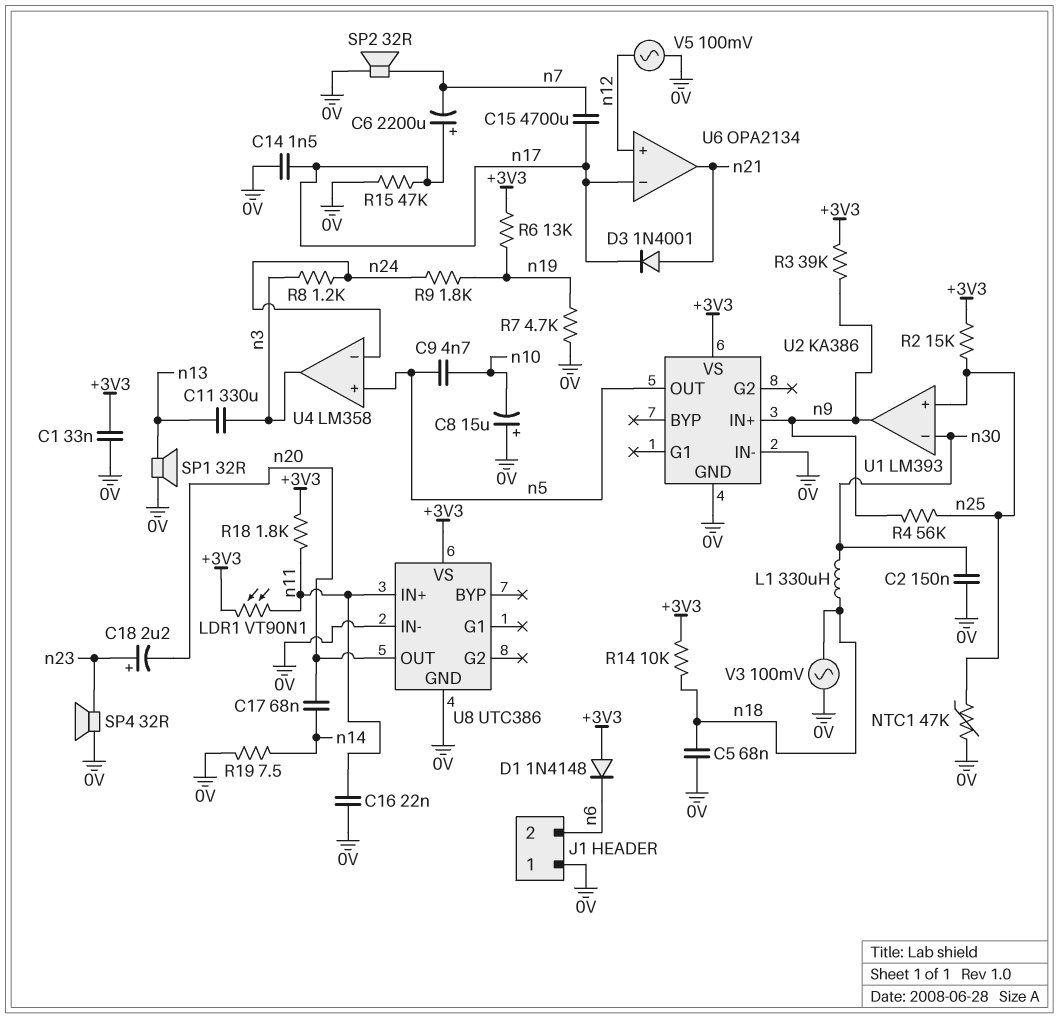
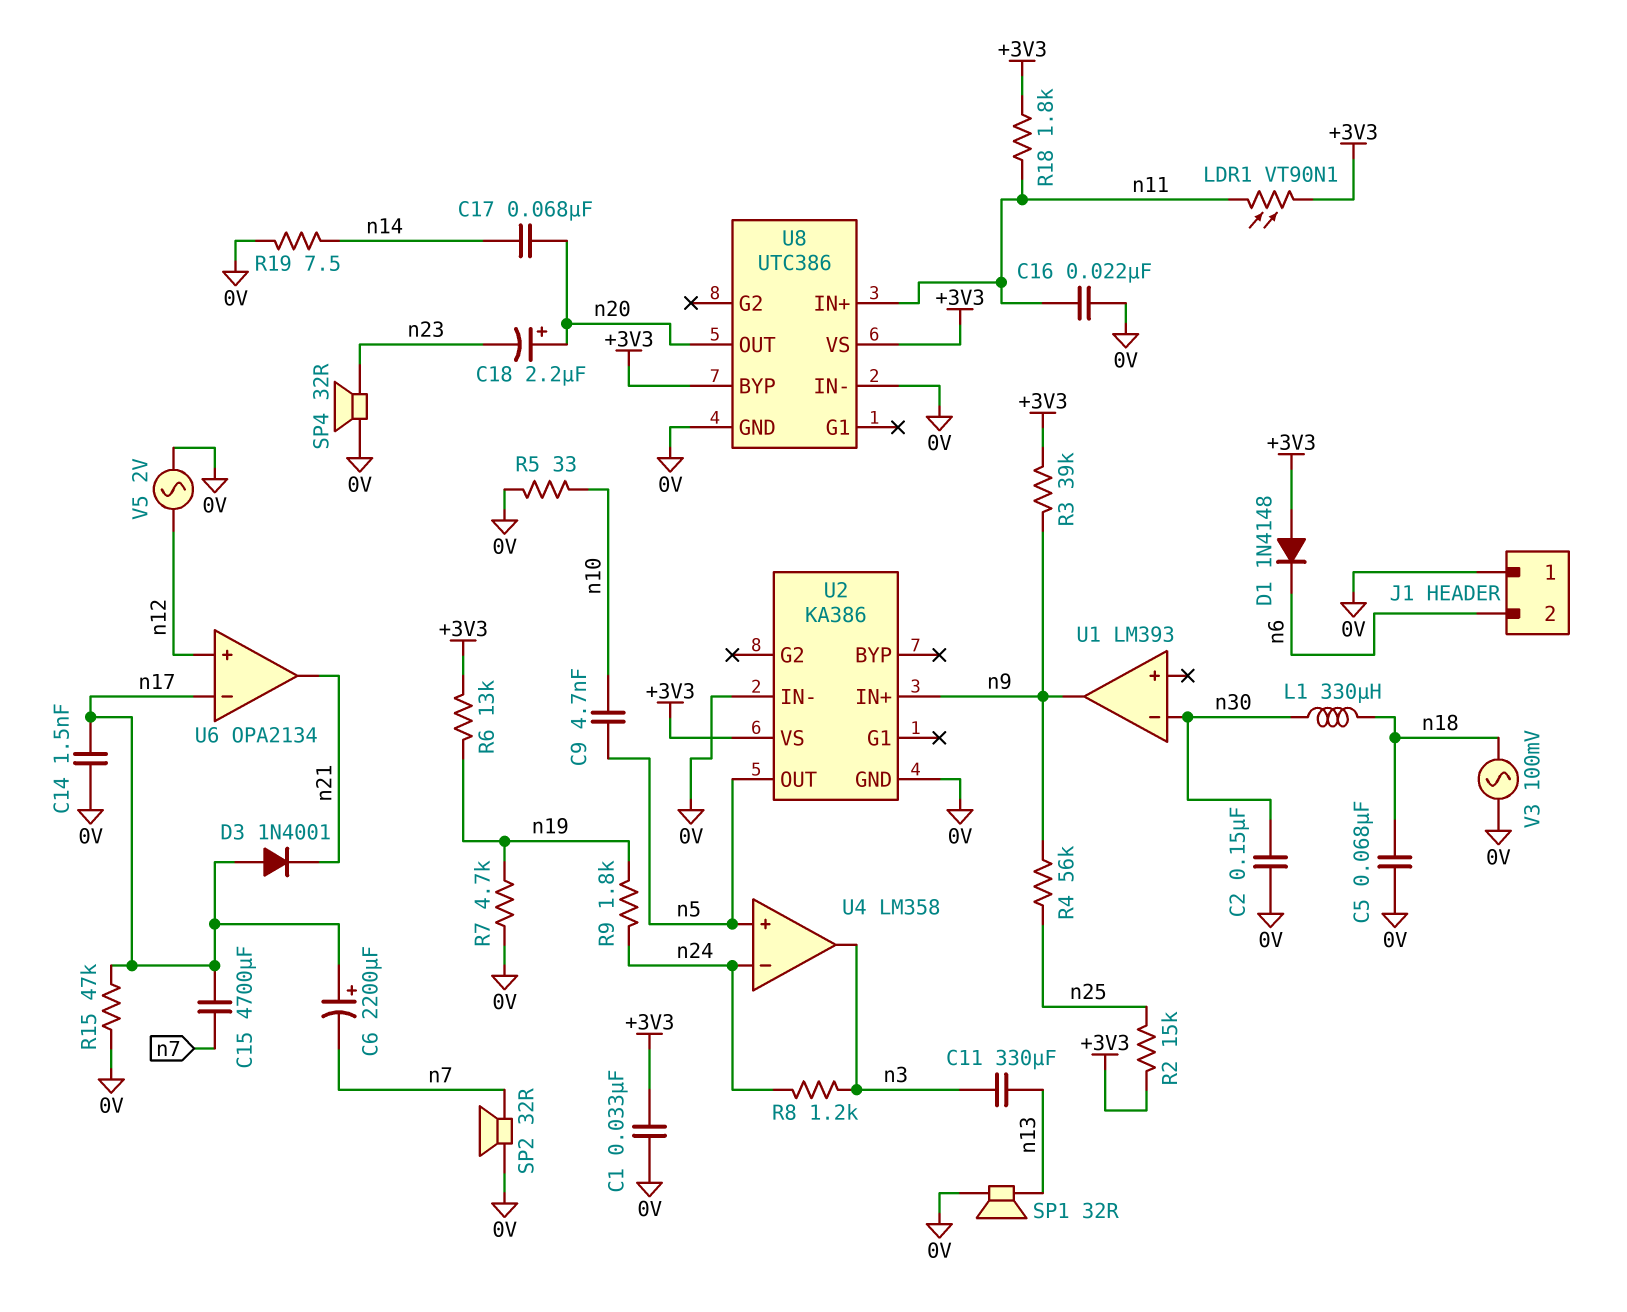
C8: 15uF (plus 0V, minus n10) -> none
C18: 2.2uF (plus n23, minus n20) -> 2.2uF (plus n20, minus n23)
D3: diode 1N4001 (A n21, K n17) -> diode 1N4001 (A n17, K n21)
NTC1: 47k (0V, n25) -> none
R5: none -> 33 (0V, n10)
R14: 10k (+3V3, n18) -> none
U1 pin in+: n25 -> none
U8 pin BYP: none -> +3V3
V5: AC 100mV (0V, n12) -> AC 2V (0V, n12)

